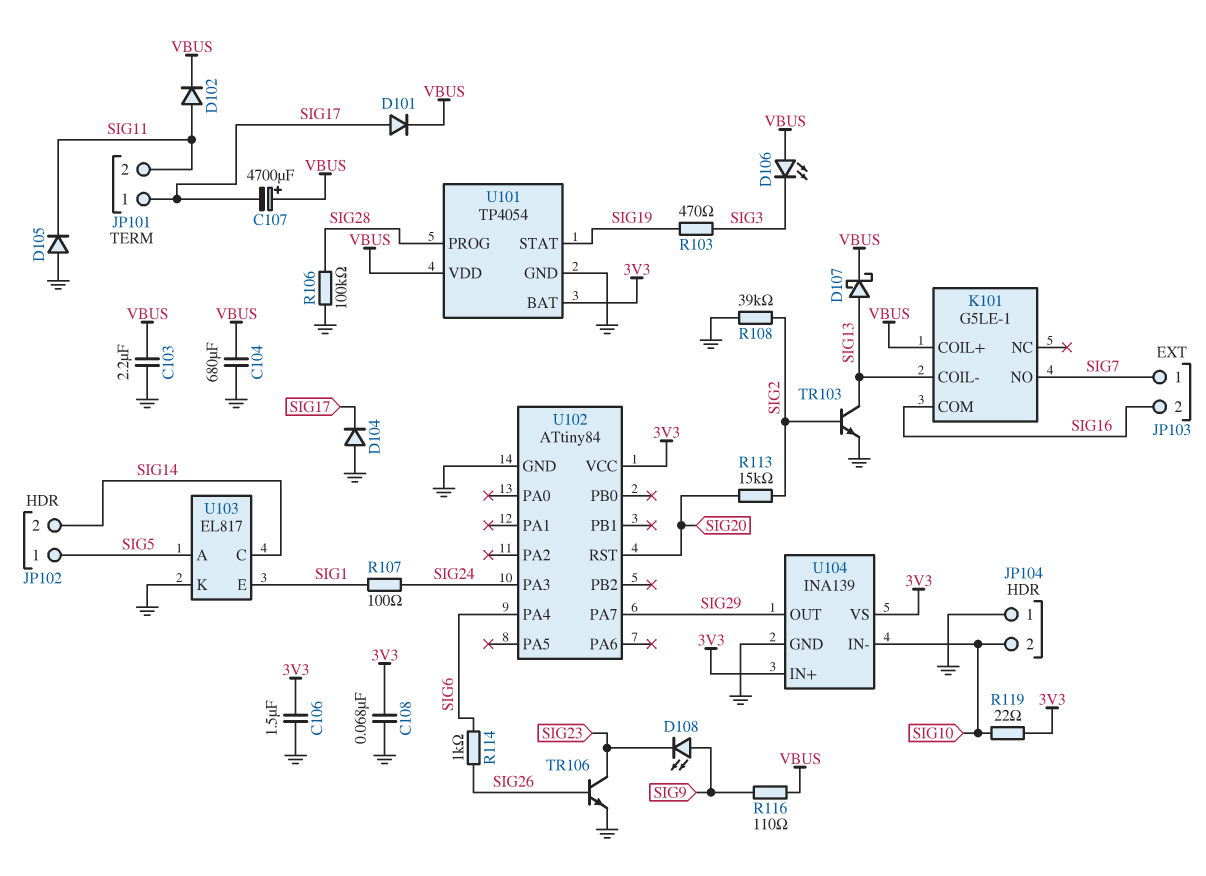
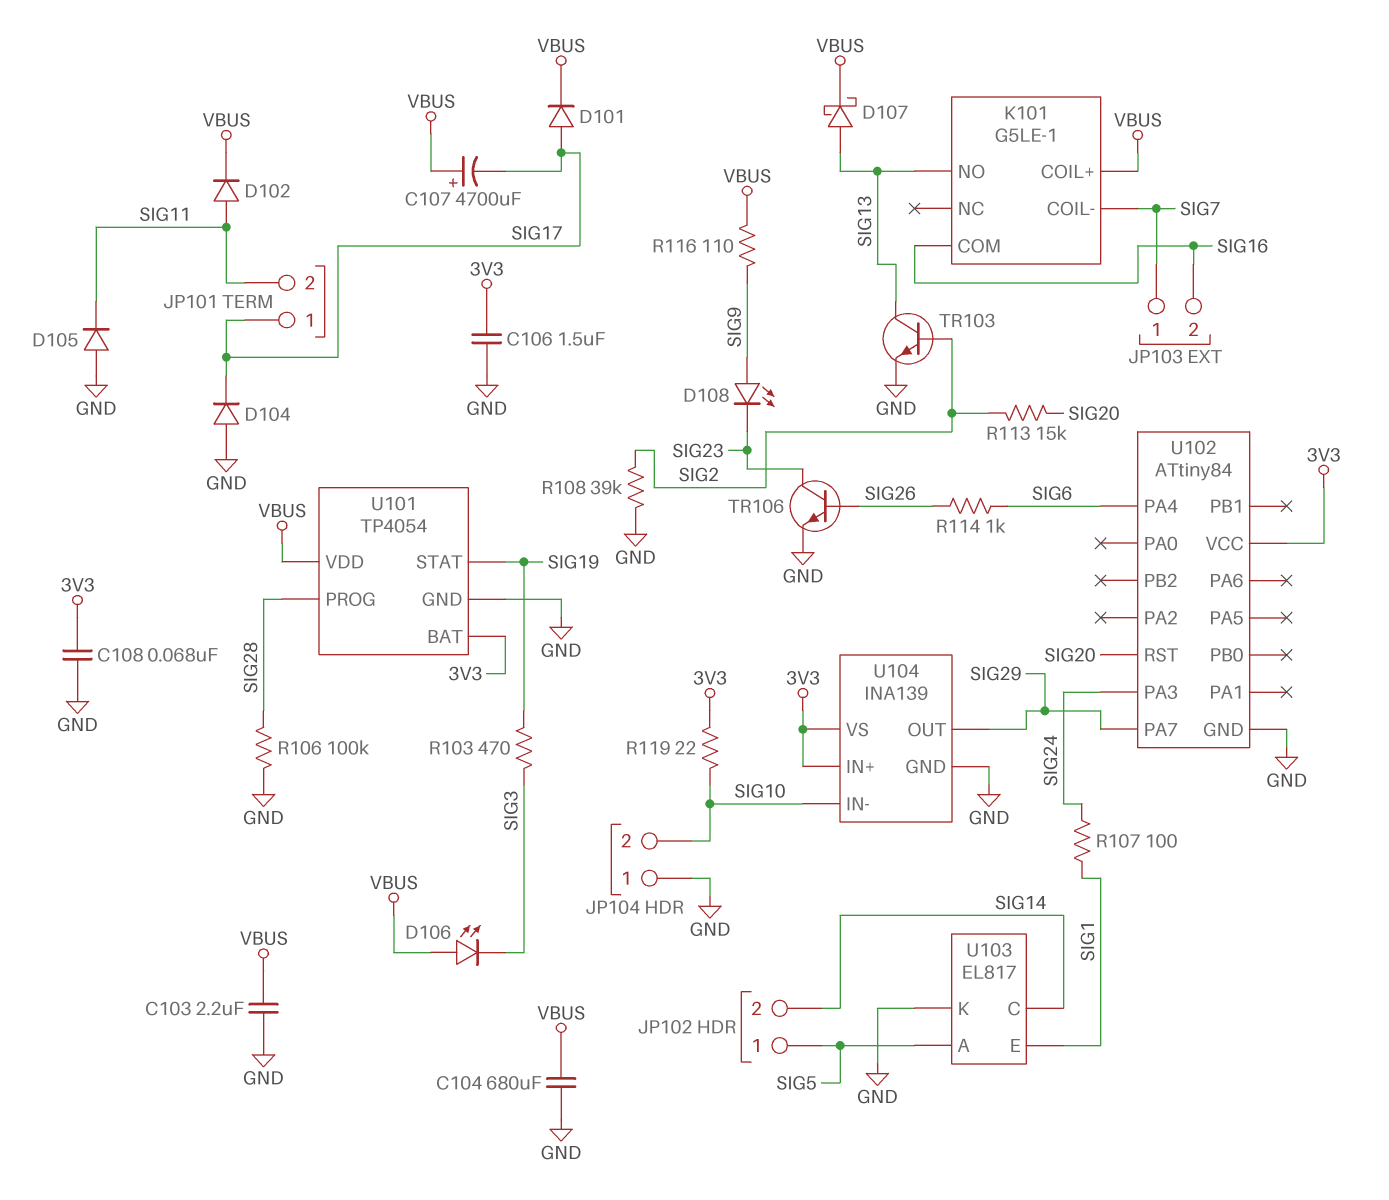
K101 pin COIL-: SIG13 -> SIG7
K101 pin NO: SIG7 -> SIG13

